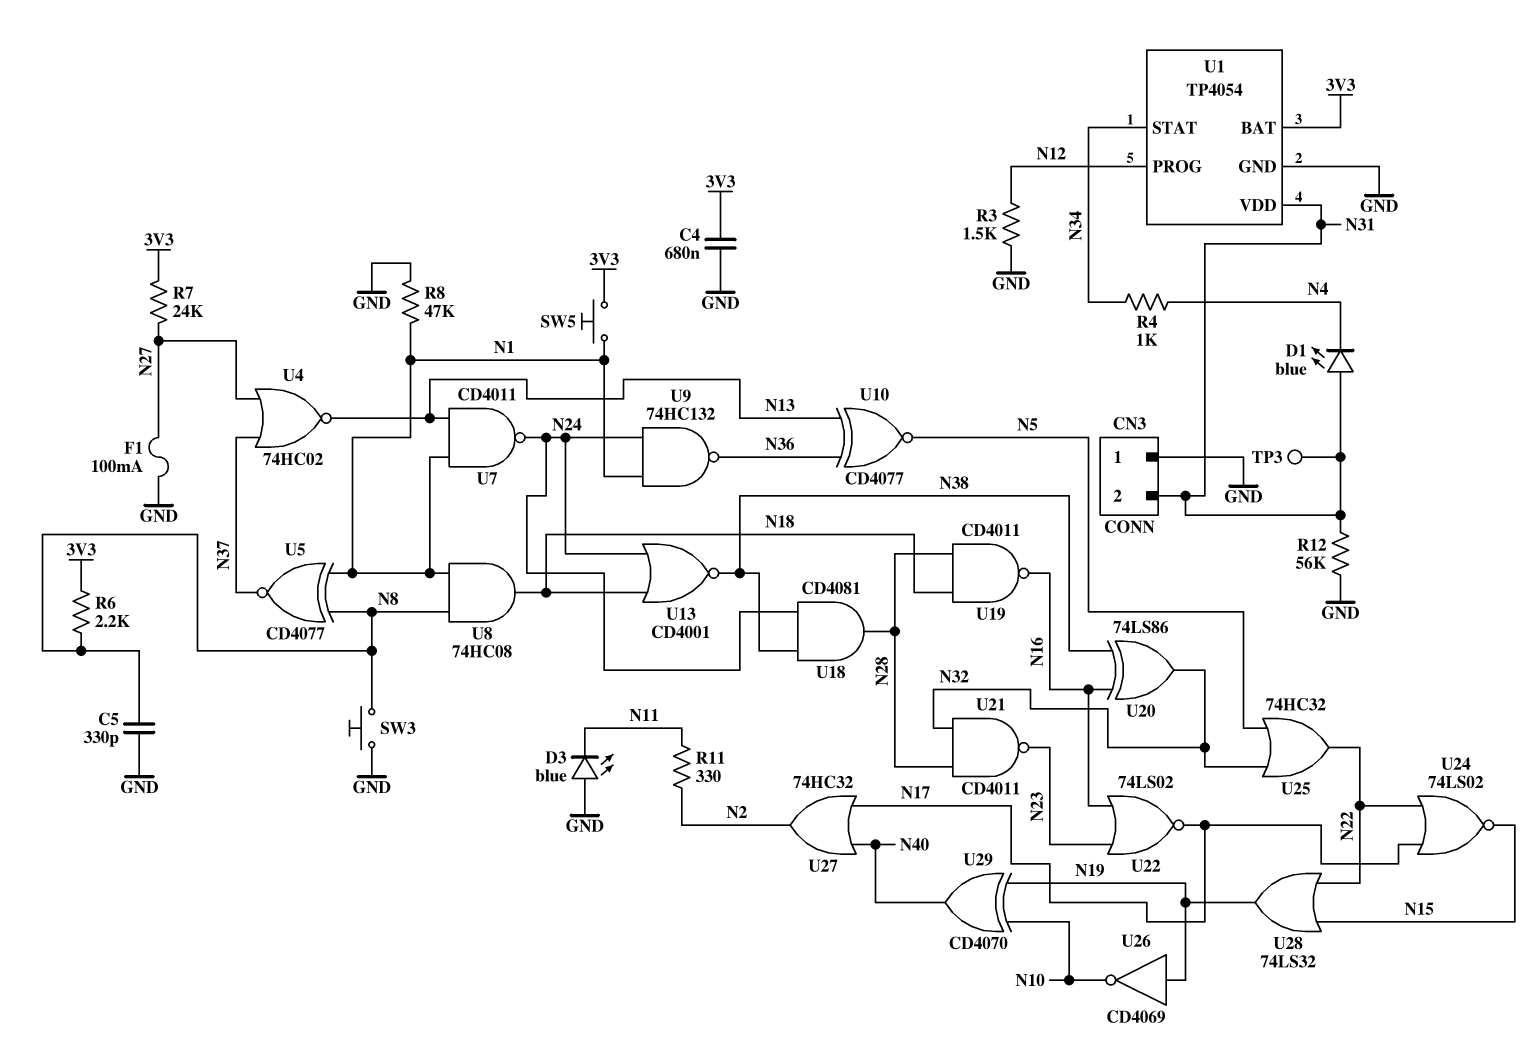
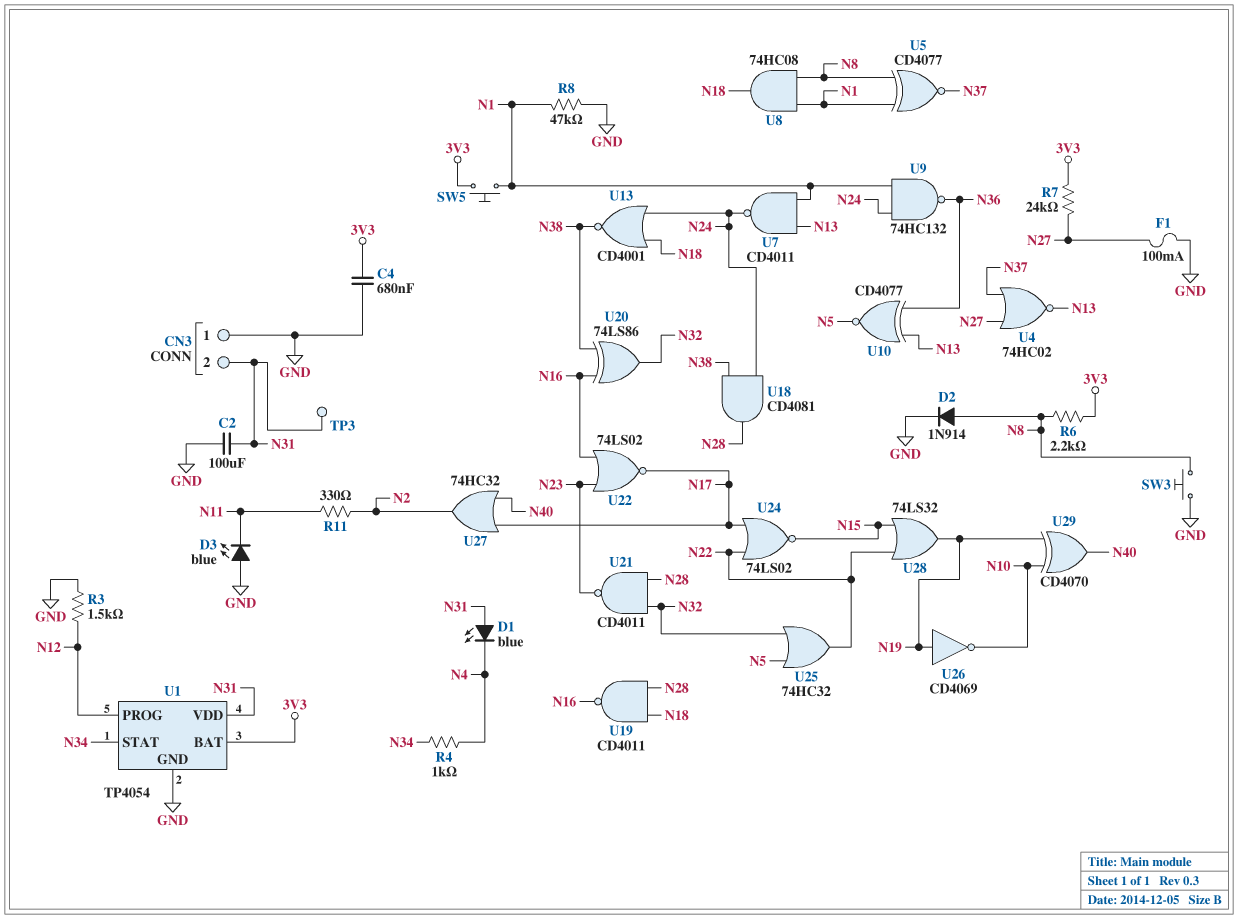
C2: none -> 100uF (GND, N31)
C5: 330pF (GND, N8) -> none
D2: none -> diode 1N914 (A N8, K GND)
R12: 56k (GND, N31) -> none

